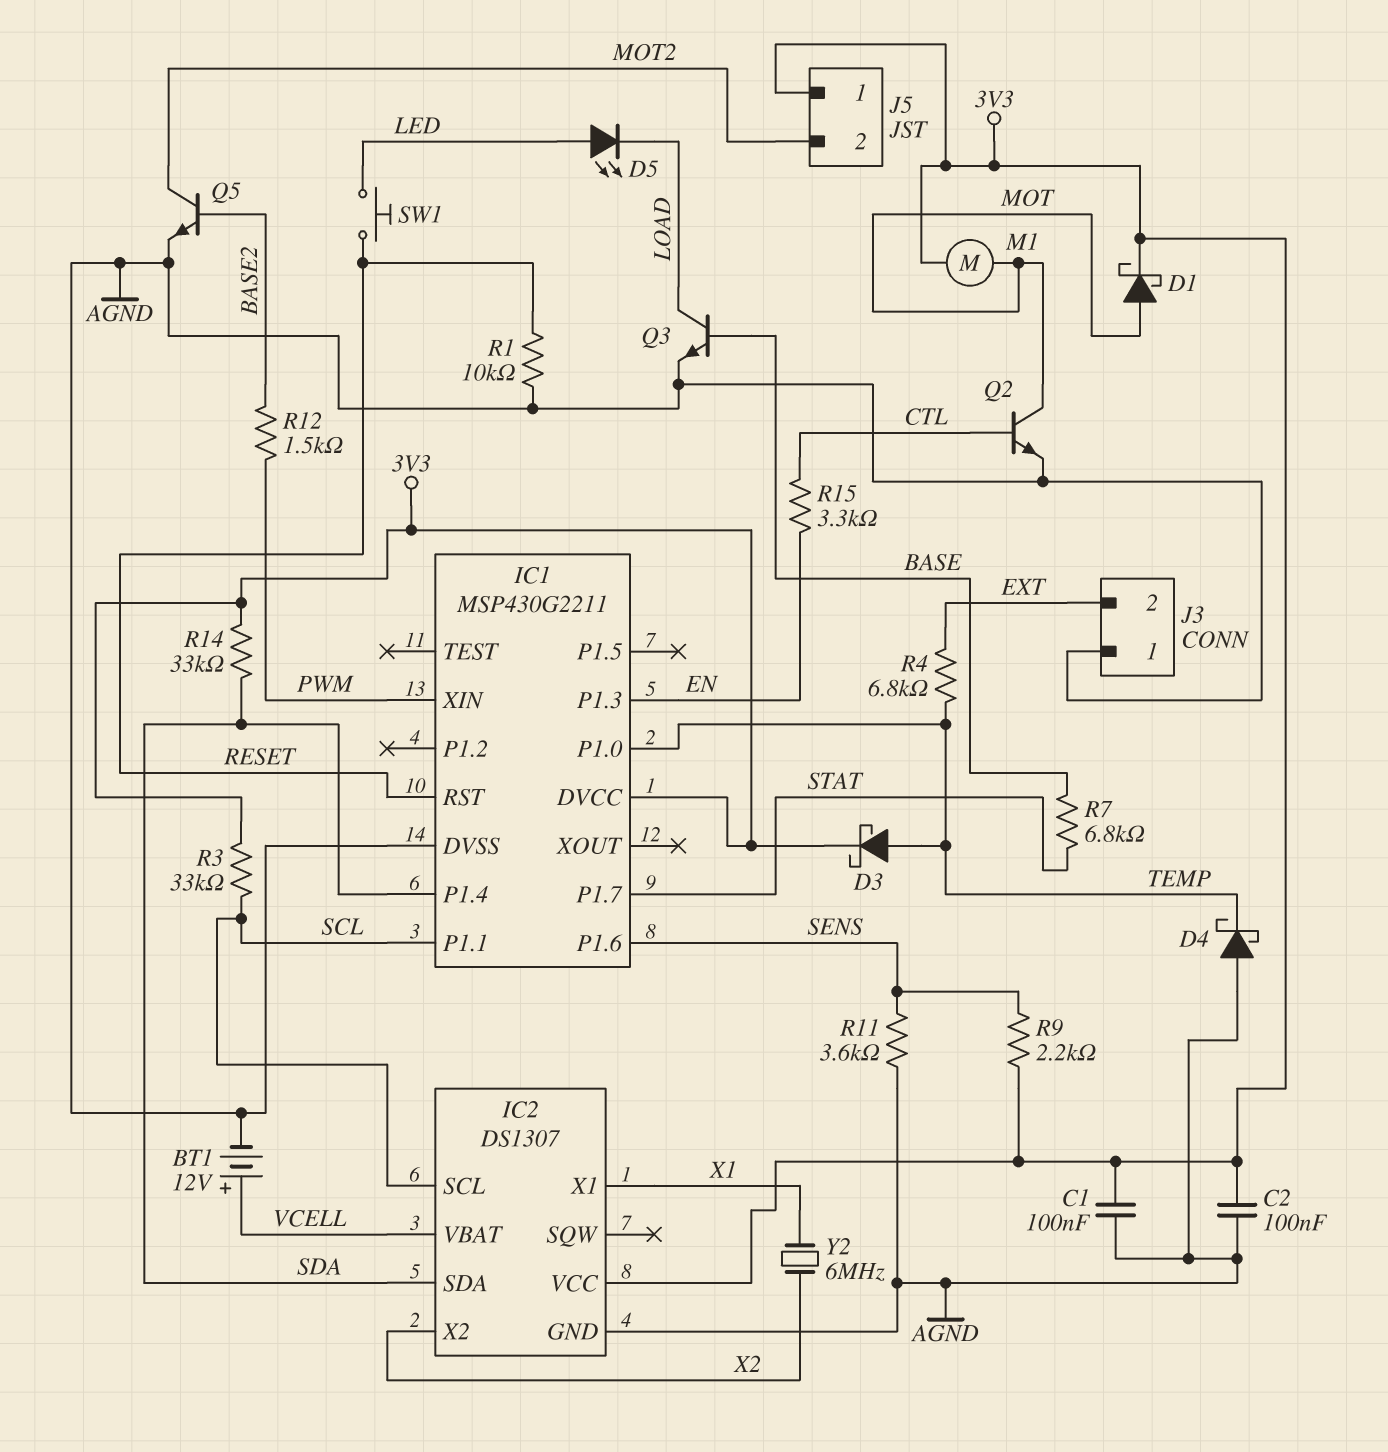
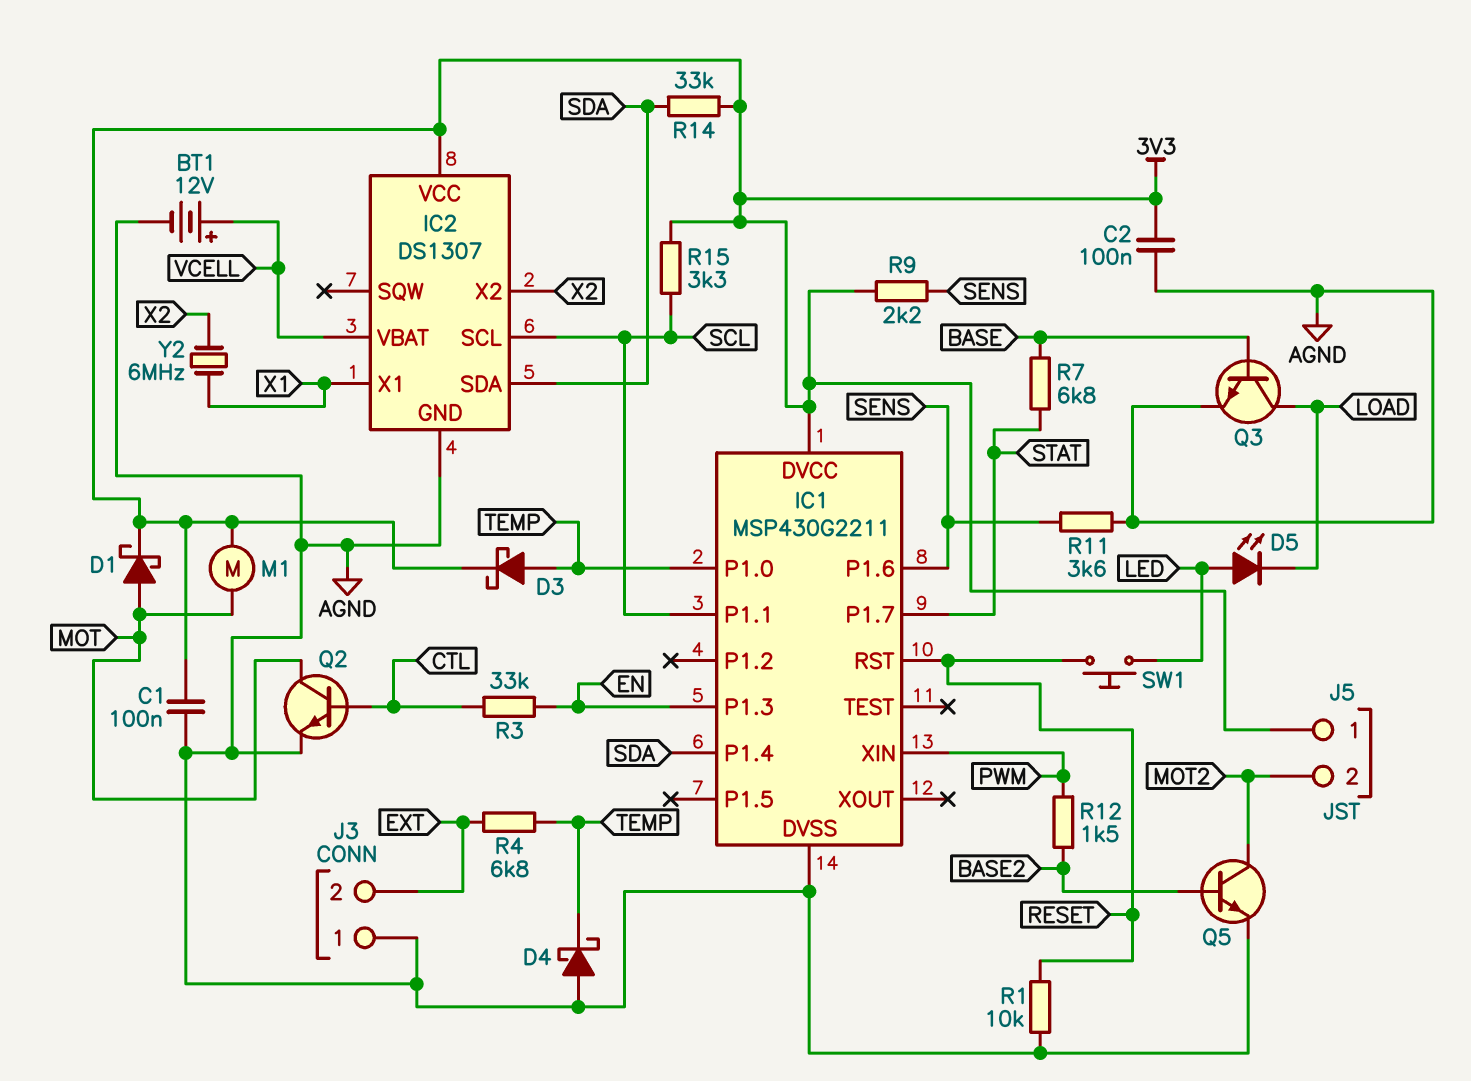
R3: 33k (3V3, SCL) -> 33k (CTL, EN)
R15: 3.3k (CTL, EN) -> 3.3k (3V3, SCL)

